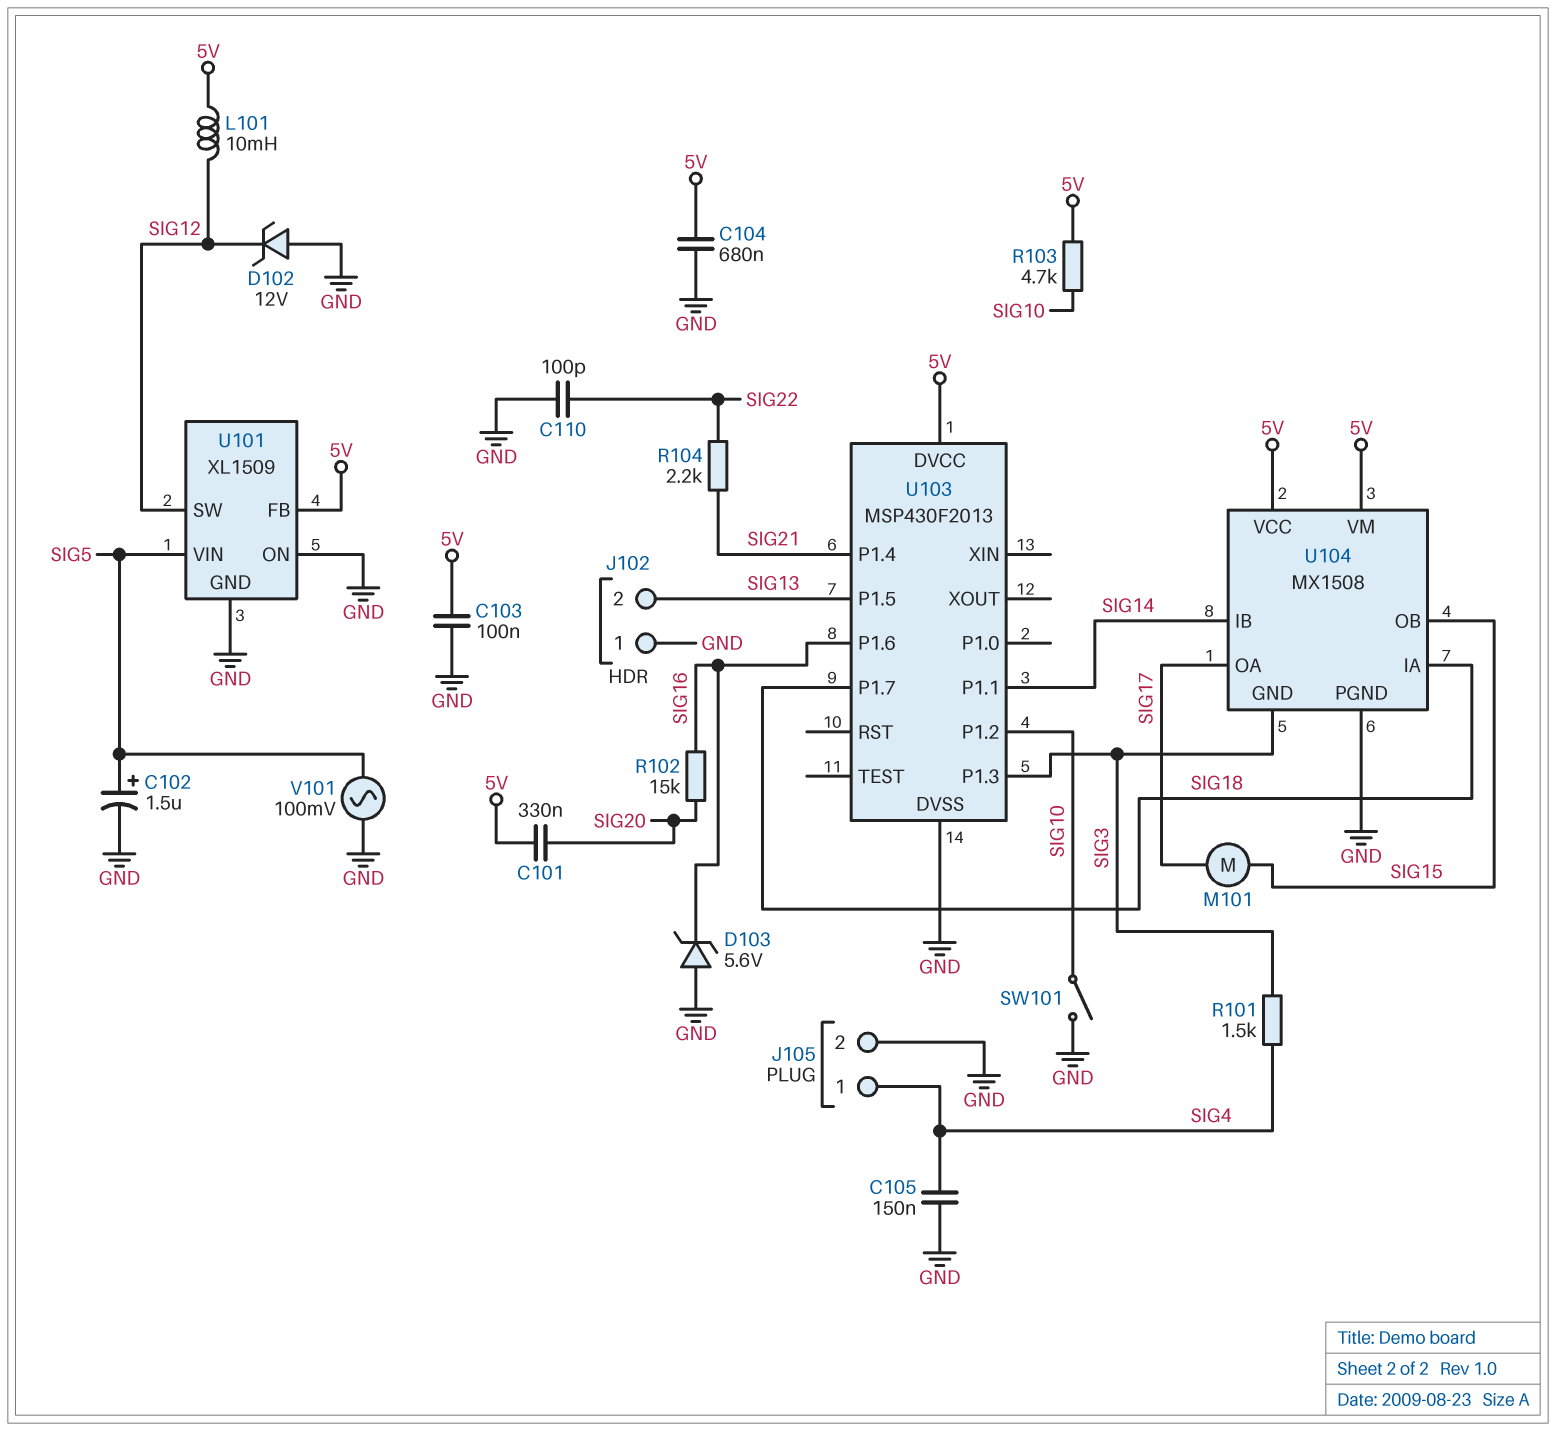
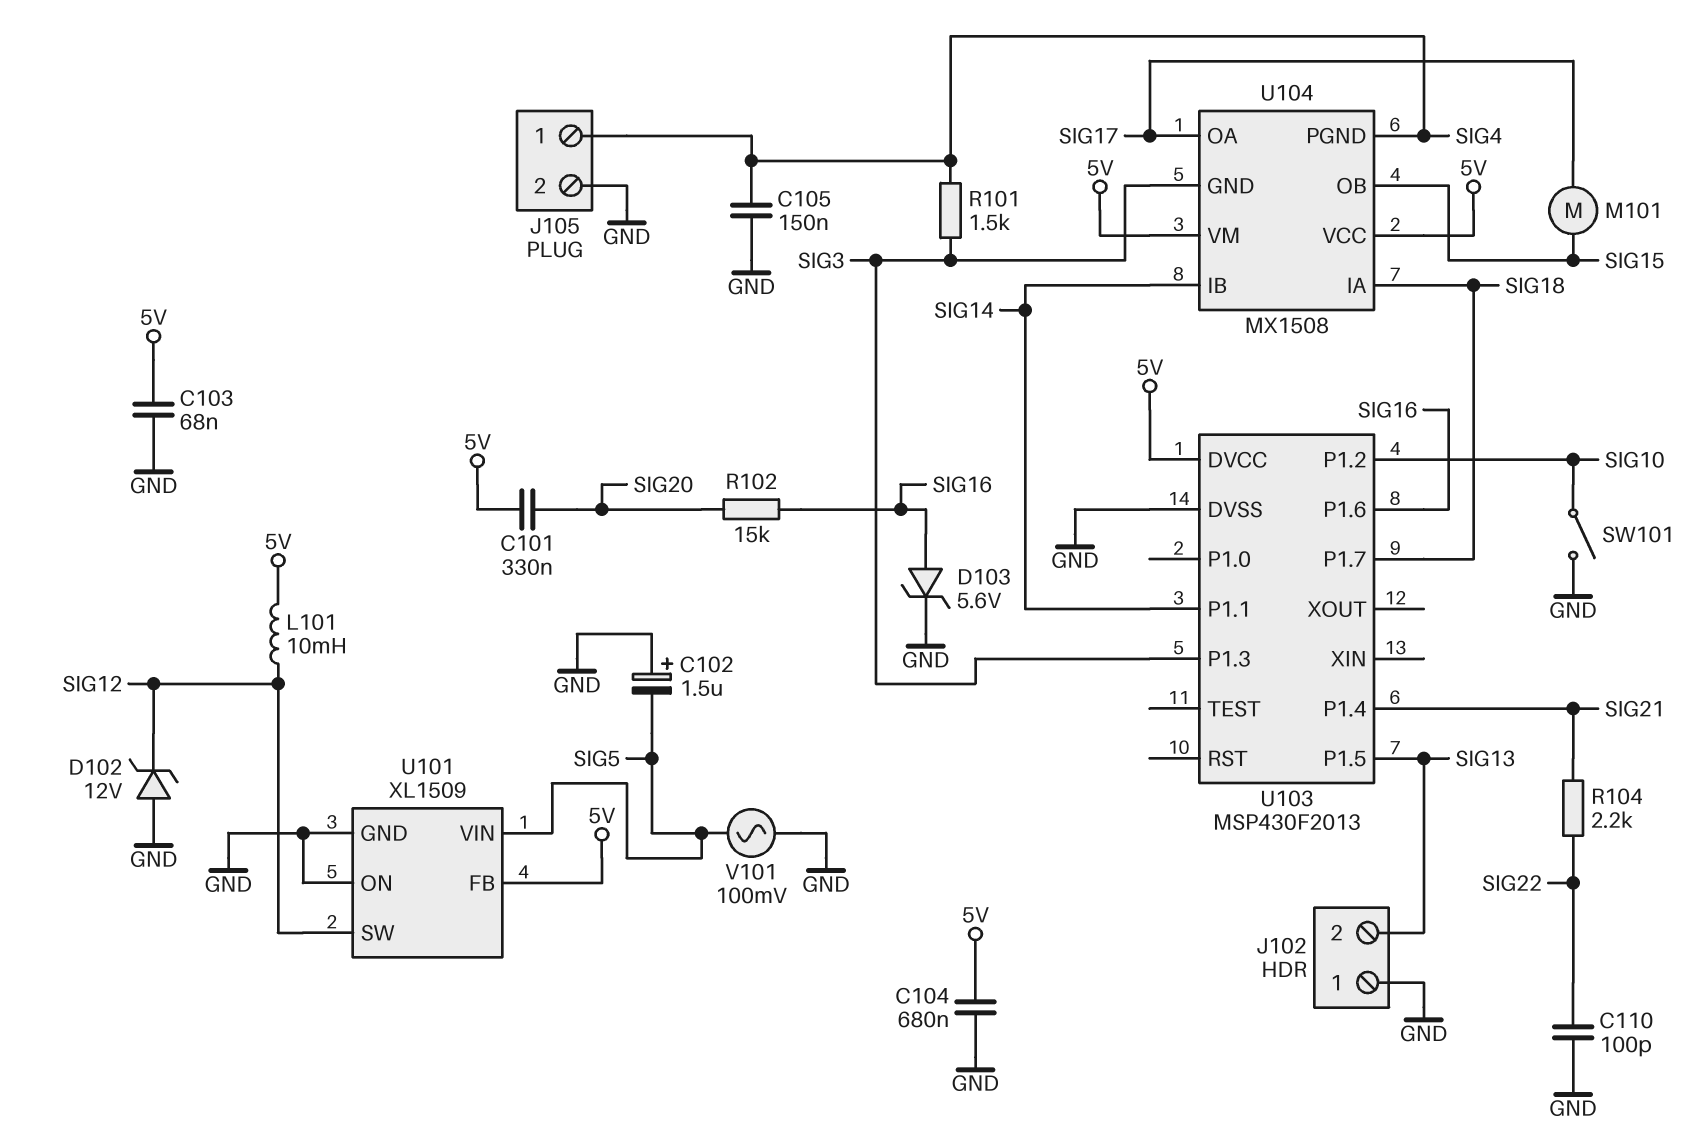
C102: 1.5uF (plus SIG5, minus GND) -> 1.5uF (plus GND, minus SIG5)
C103: 100nF (5V, GND) -> 68nF (5V, GND)
D103: zener 5.6V (A GND, K SIG16) -> zener 5.6V (A SIG16, K GND)
R103: 4.7k (5V, SIG10) -> none
U104 pin PGND: GND -> SIG4

